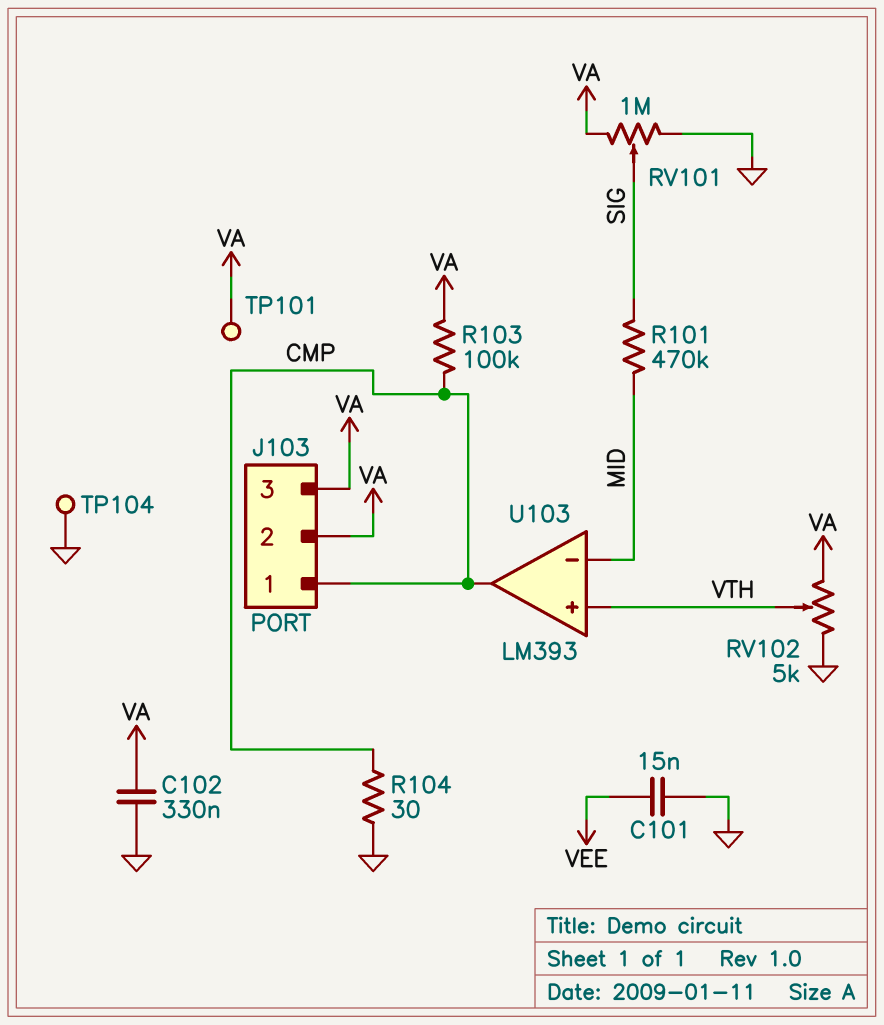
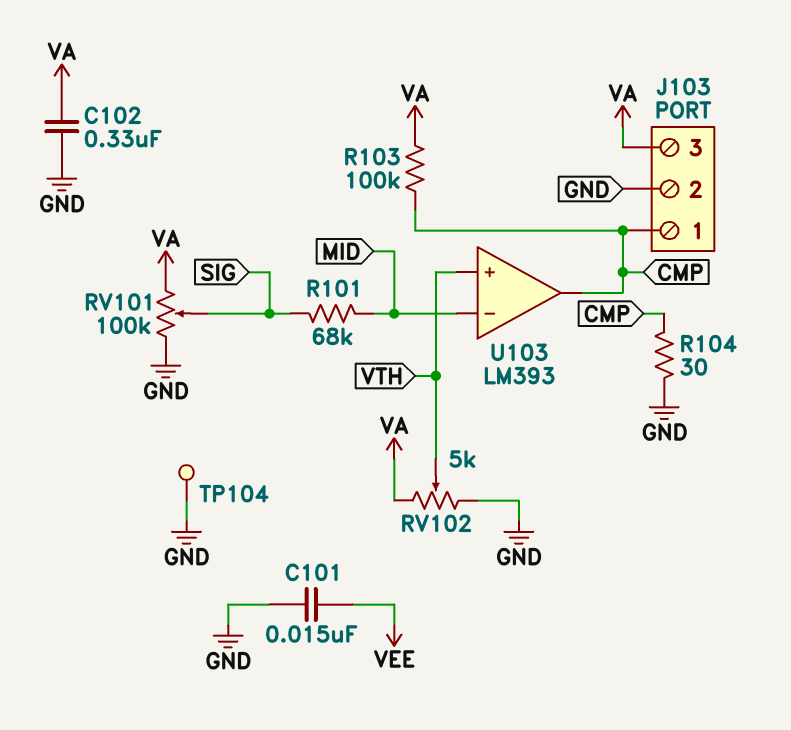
J103 pin 2: VA -> GND
R101: 470k (MID, SIG) -> 68k (MID, SIG)
RV101: 1M (GND, VA, wiper SIG) -> 100k (GND, VA, wiper SIG)
TP101: test point (VA) -> none

